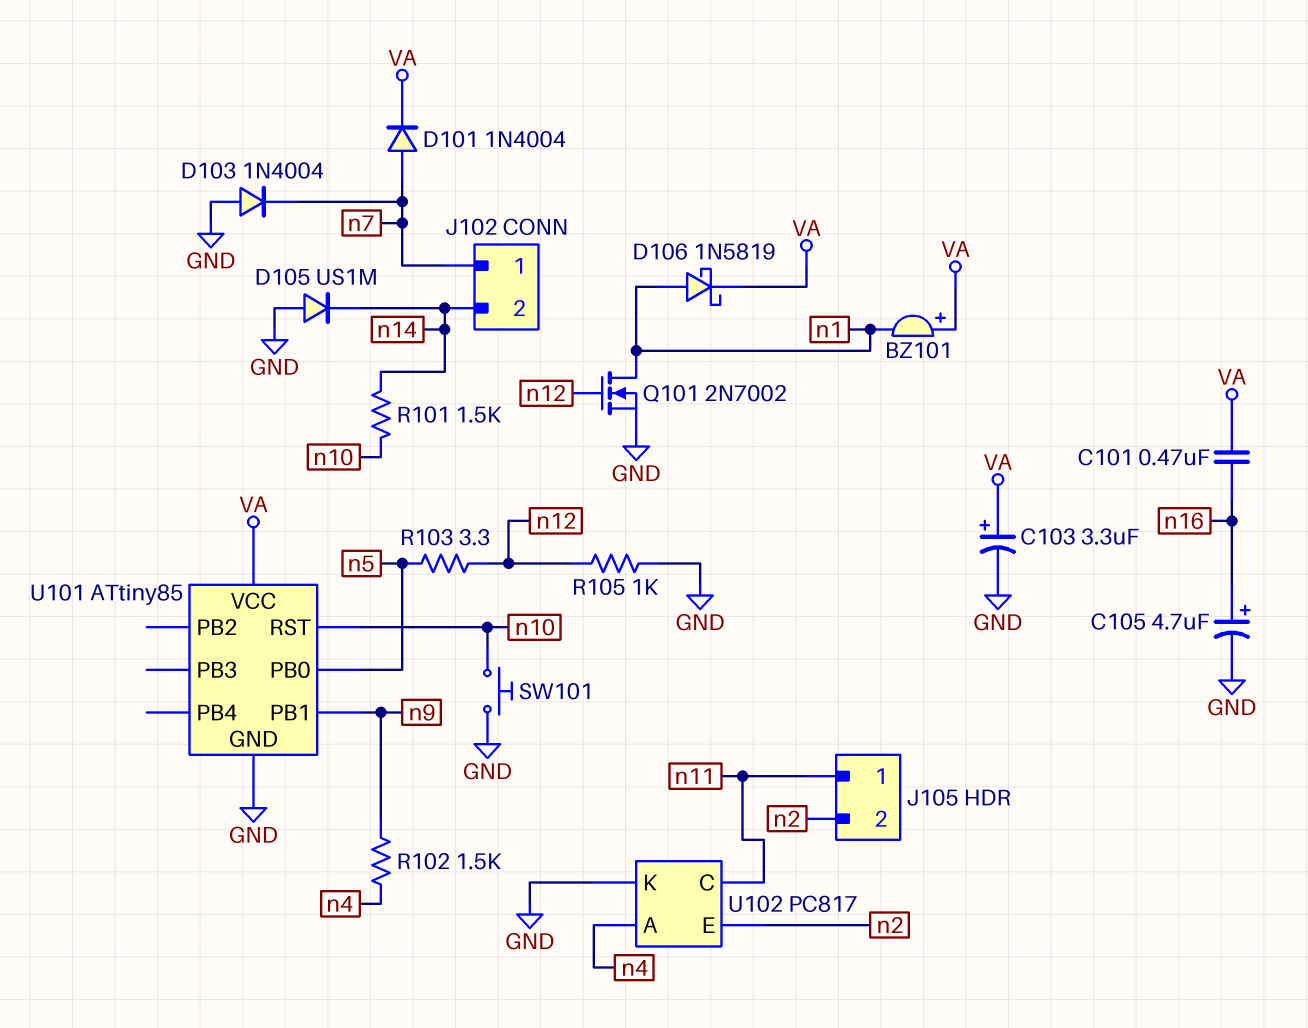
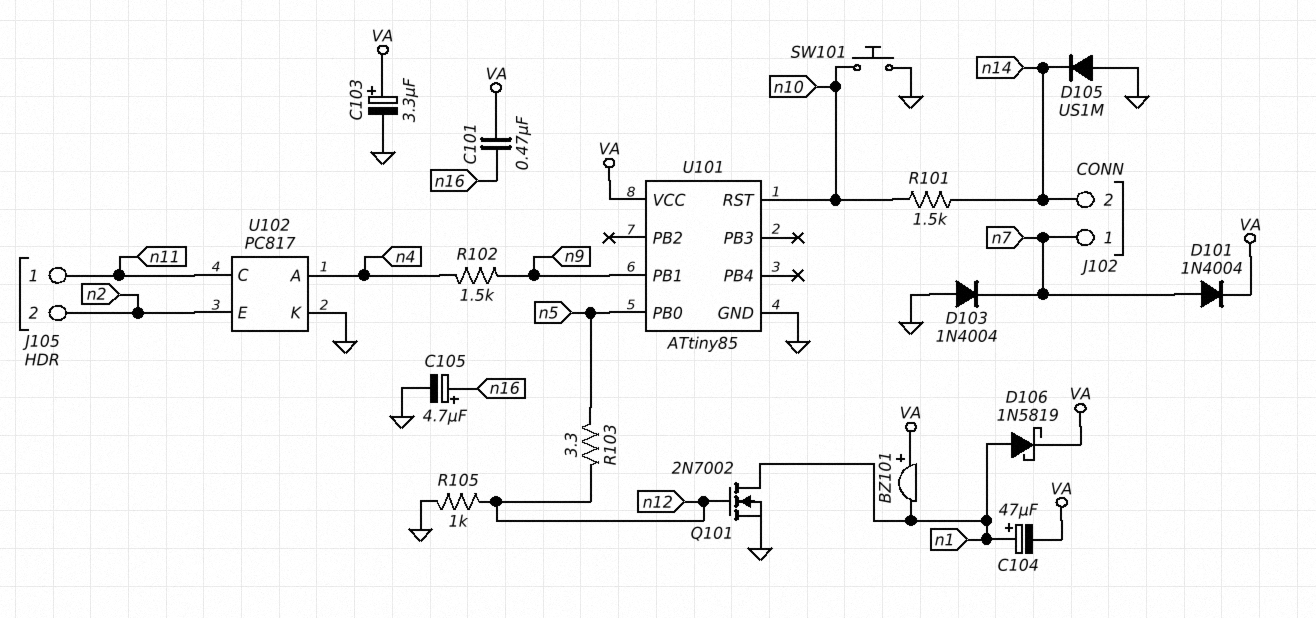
C104: none -> 47uF (plus n1, minus VA)

